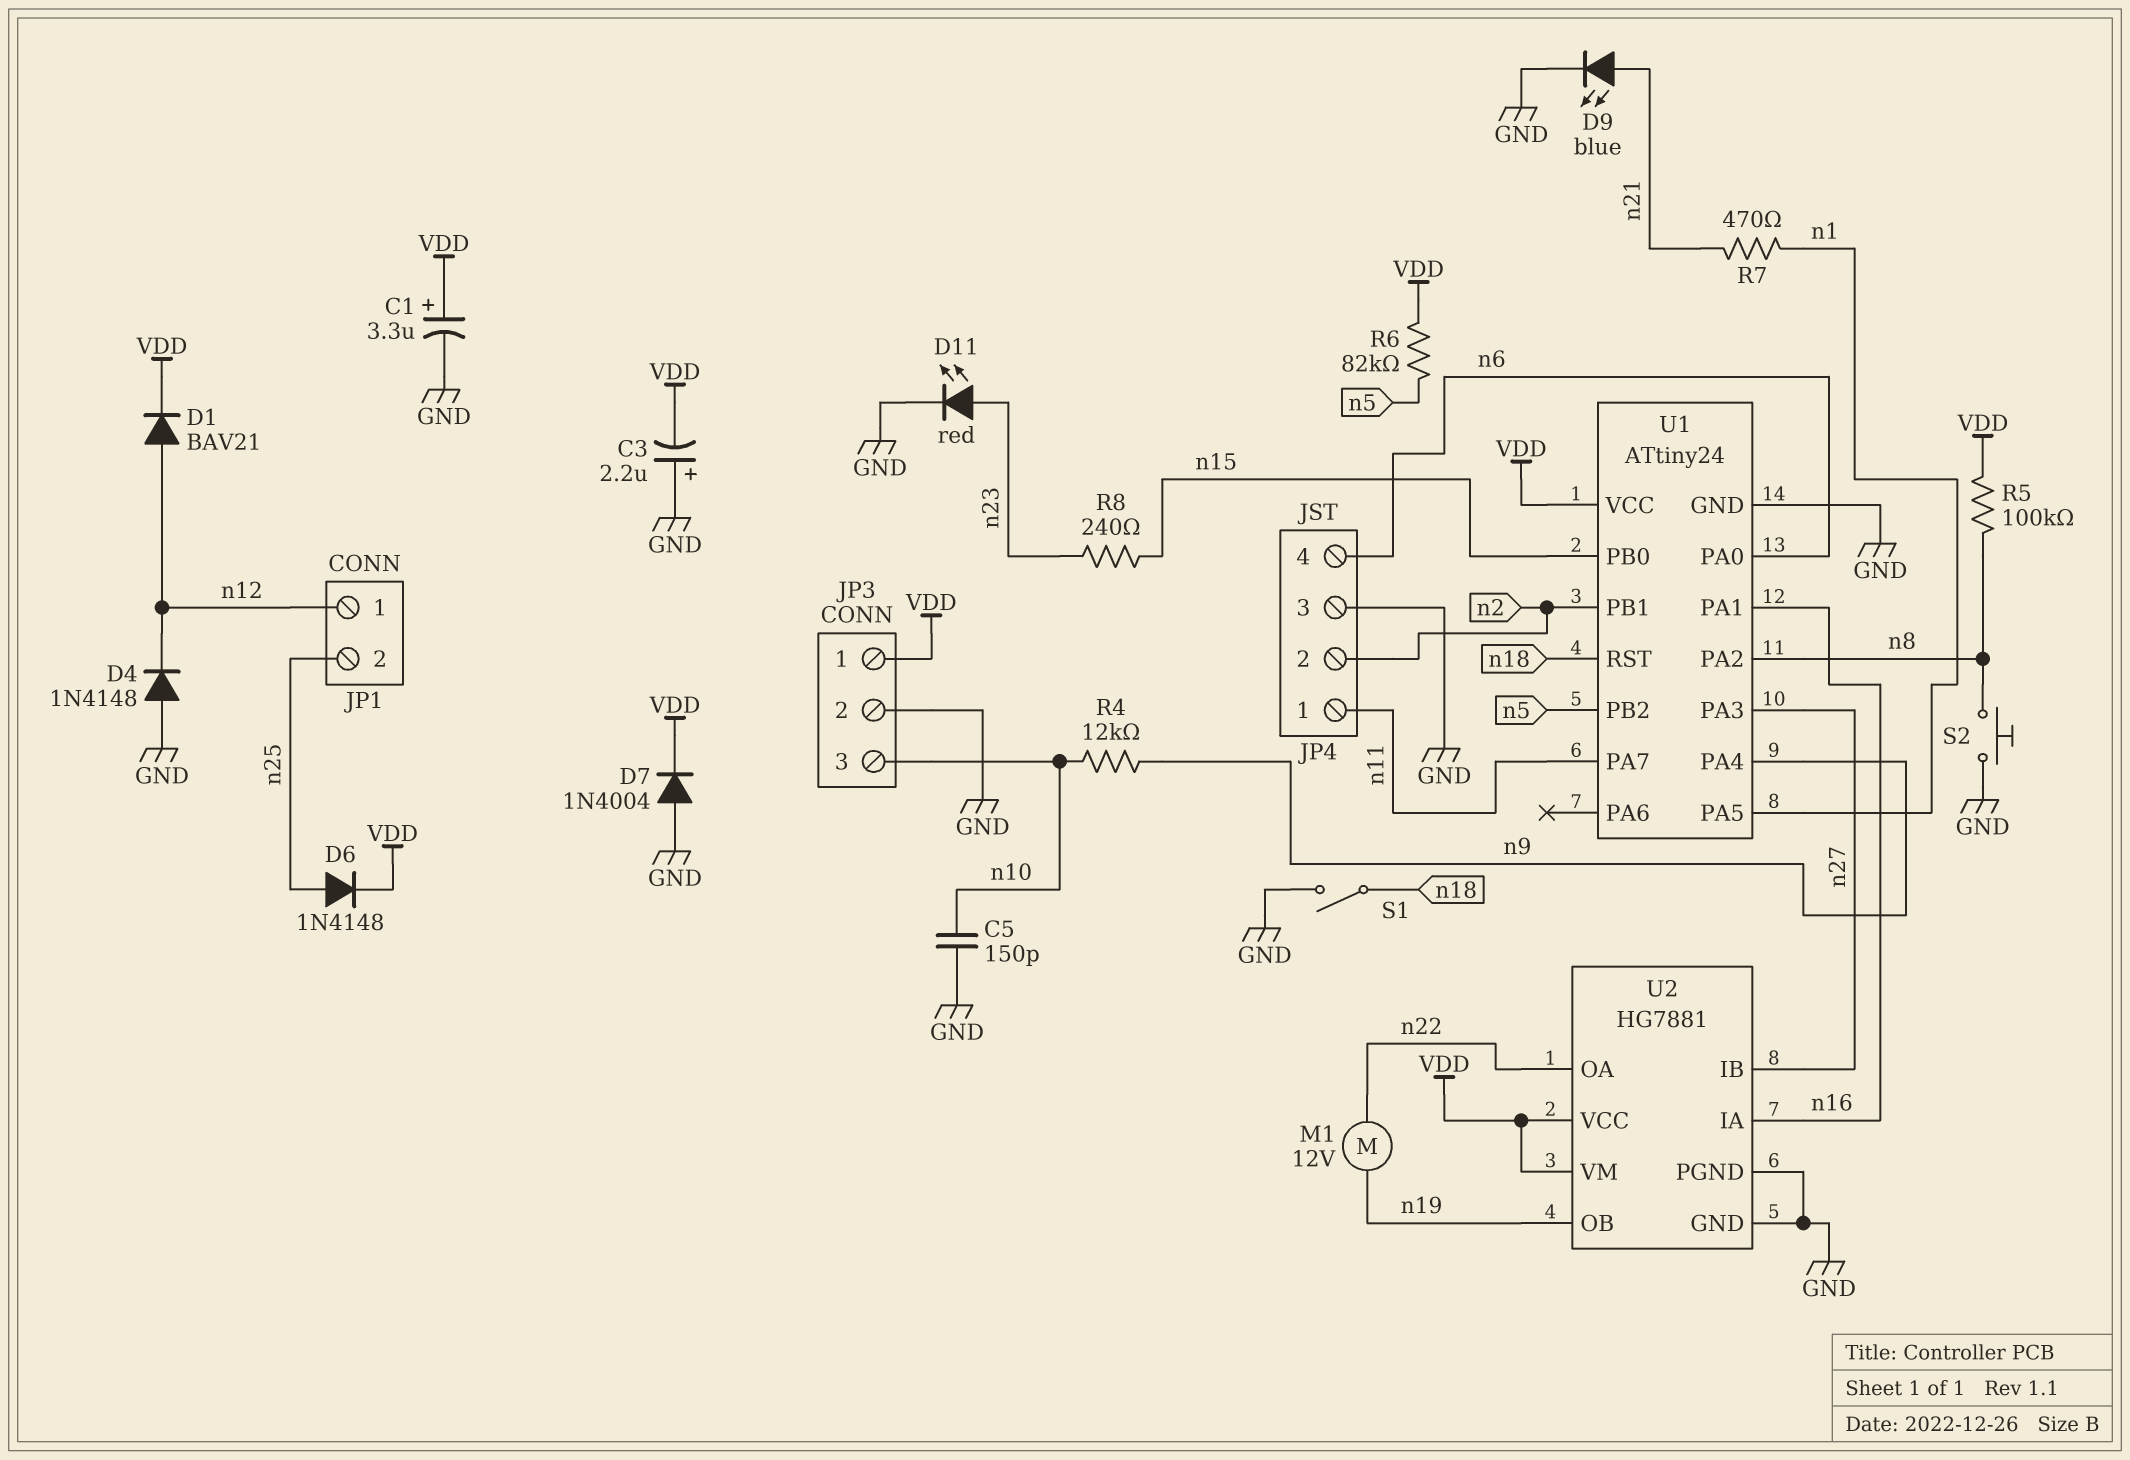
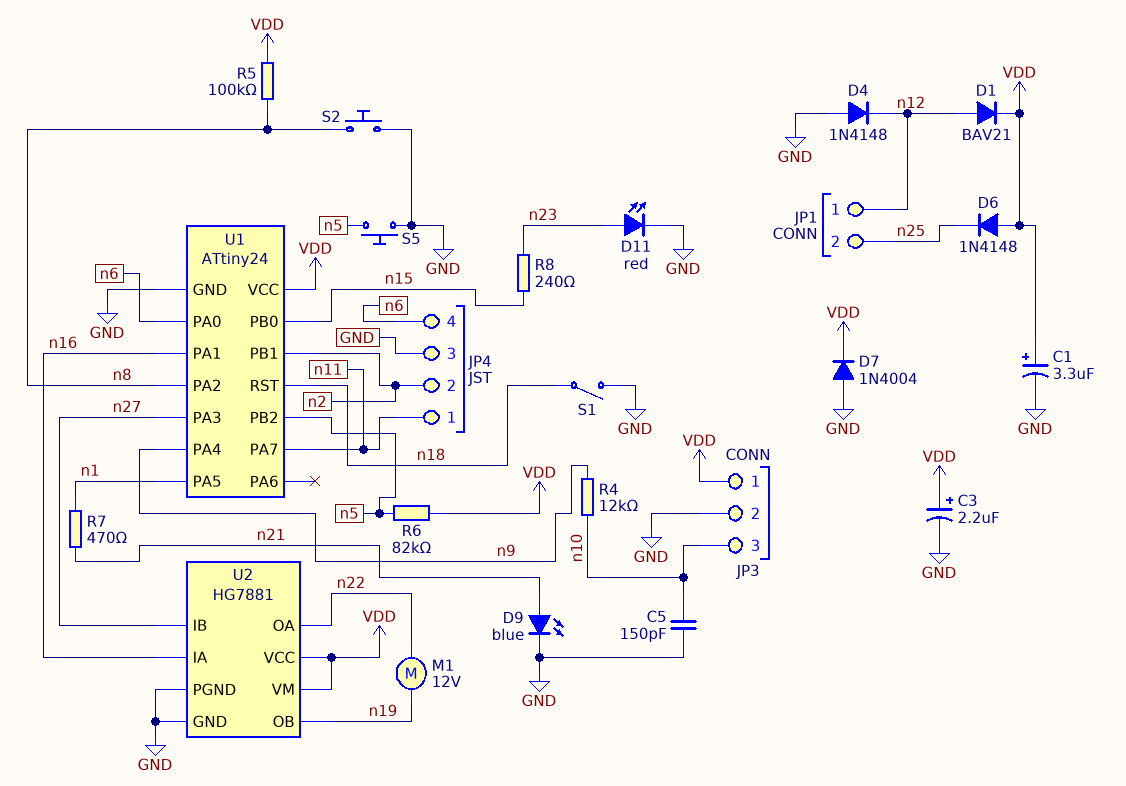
C3: 2.2uF (plus GND, minus VDD) -> 2.2uF (plus VDD, minus GND)
D6: diode 1N4148 (A n25, K VDD) -> diode 1N4148 (A VDD, K n25)
S5: none -> button (GND, n5)

